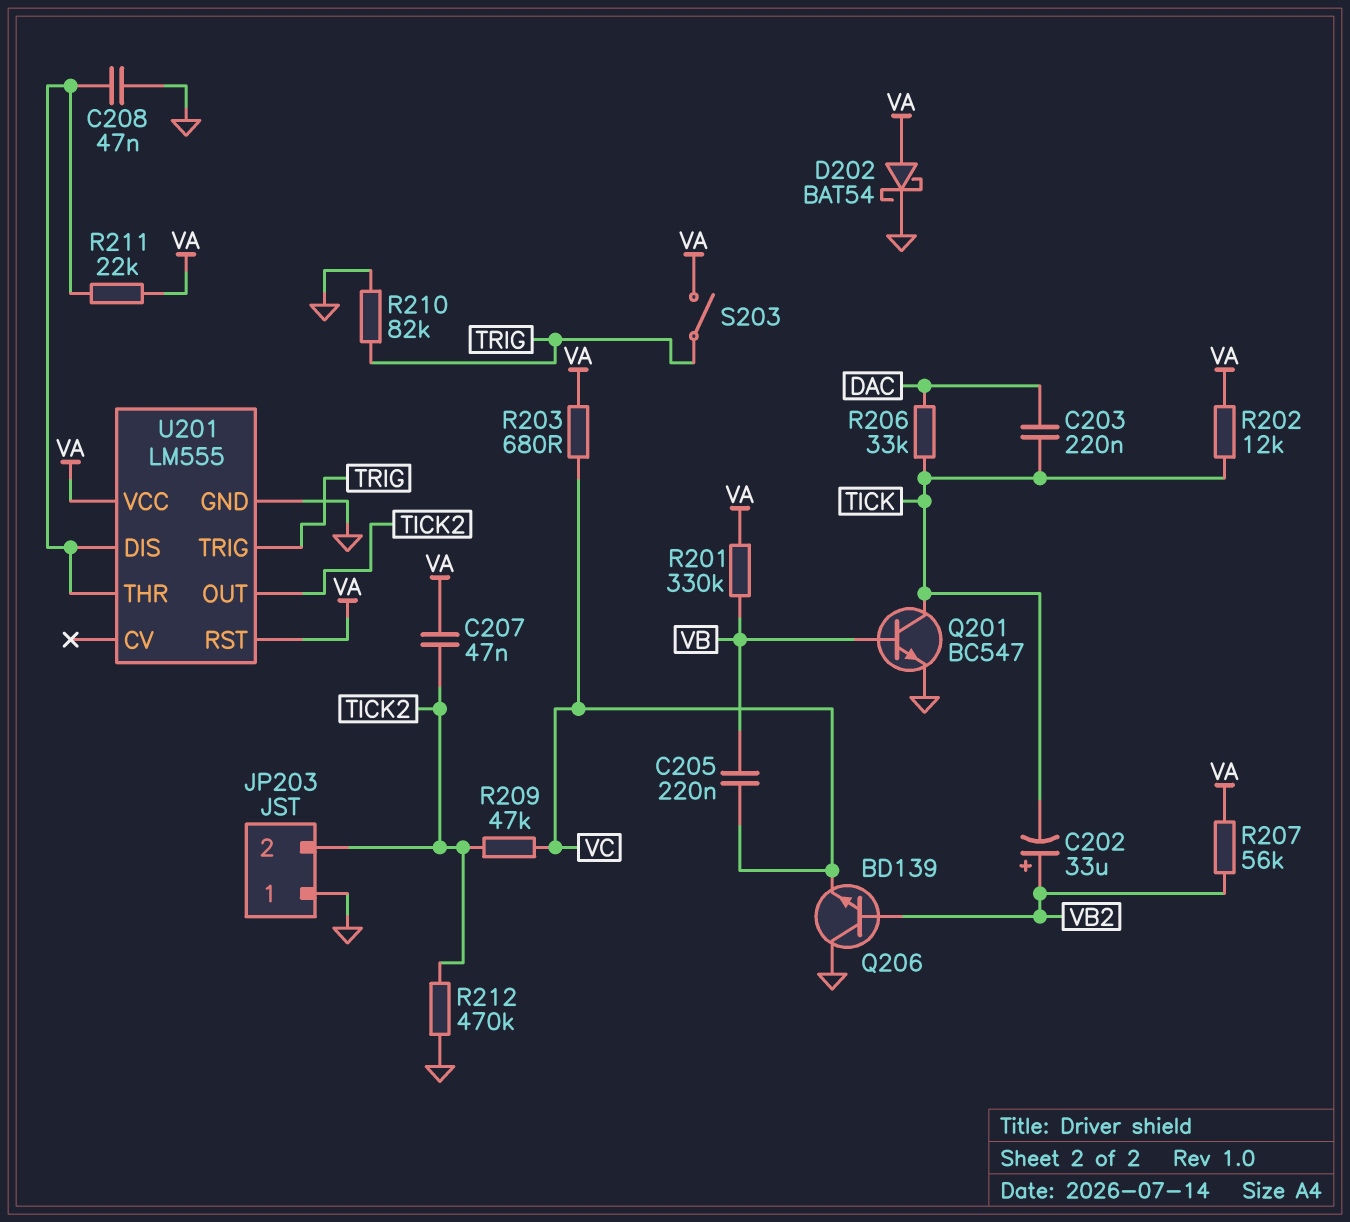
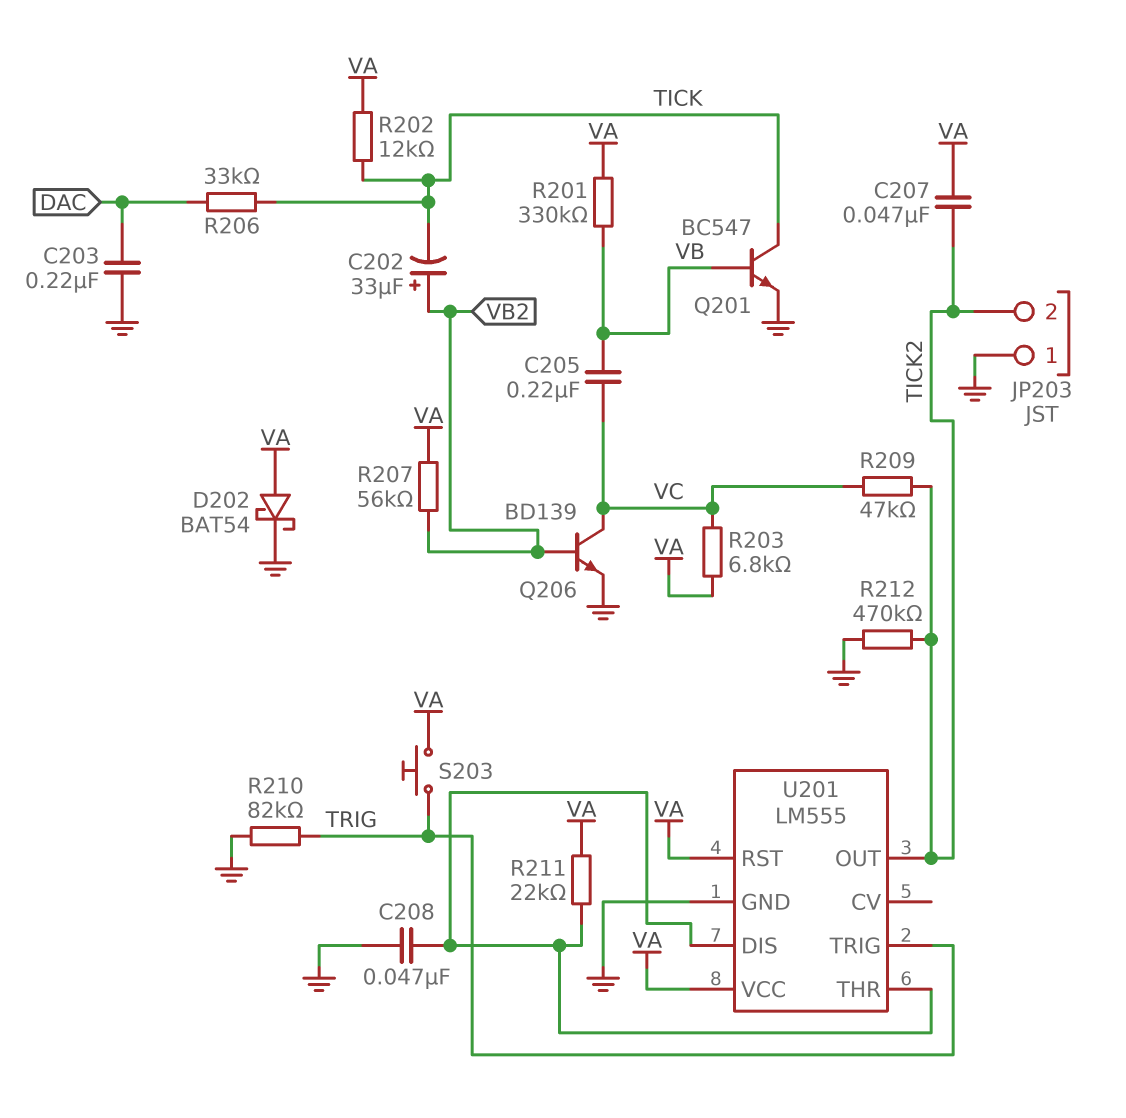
C203: 220nF (DAC, TICK) -> 220nF (DAC, GND)
Q206: NPN BD139 (B VB2, C GND, E VC) -> NPN BD139 (B VB2, C VC, E GND)
R203: 680 (VA, VC) -> 6.8k (VA, VC)
S203: switch (TRIG, VA) -> button (TRIG, VA)

